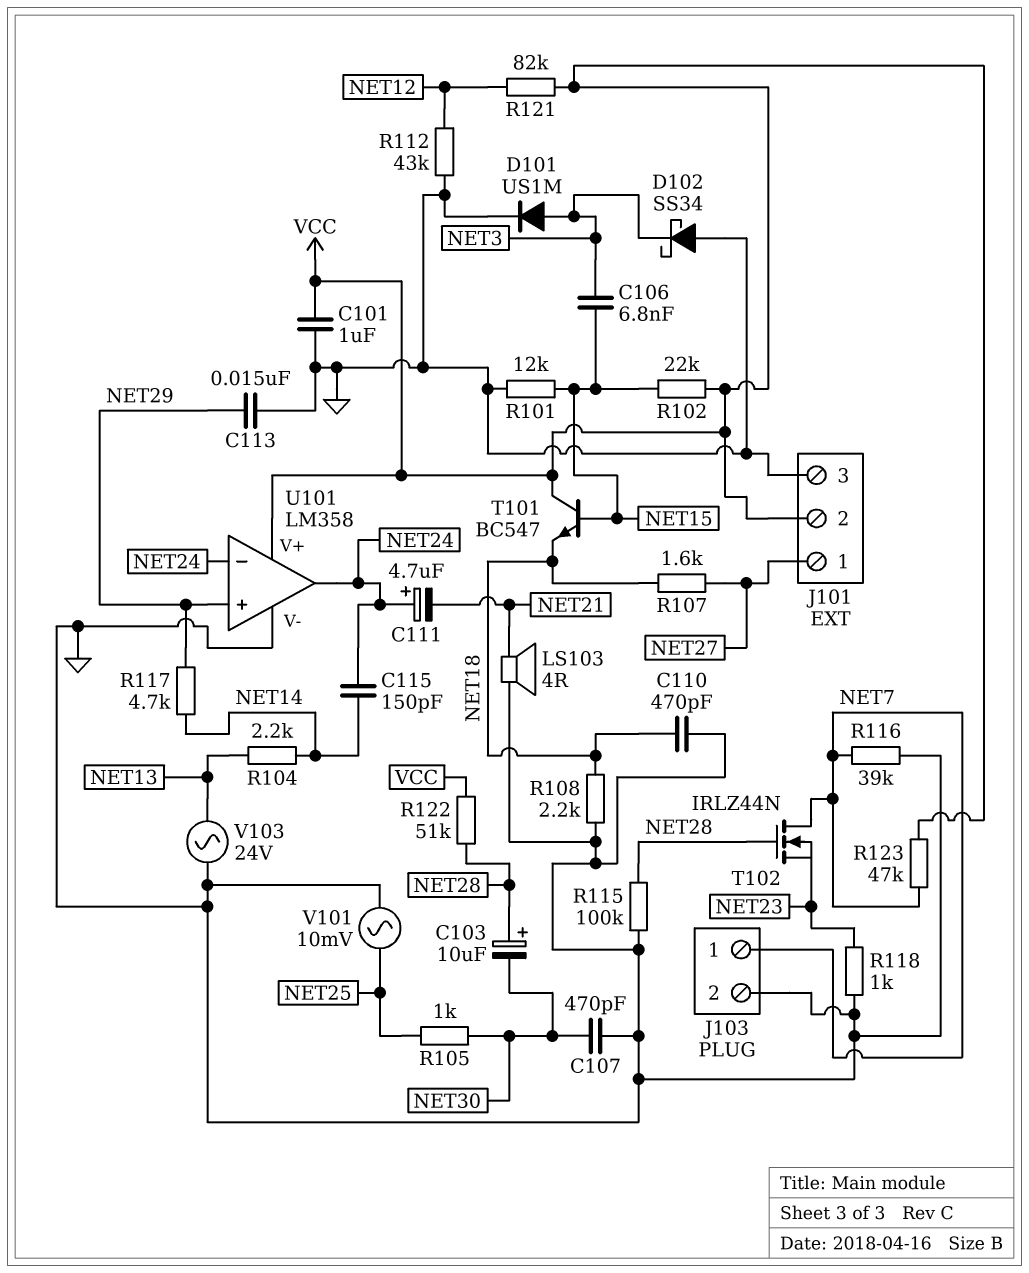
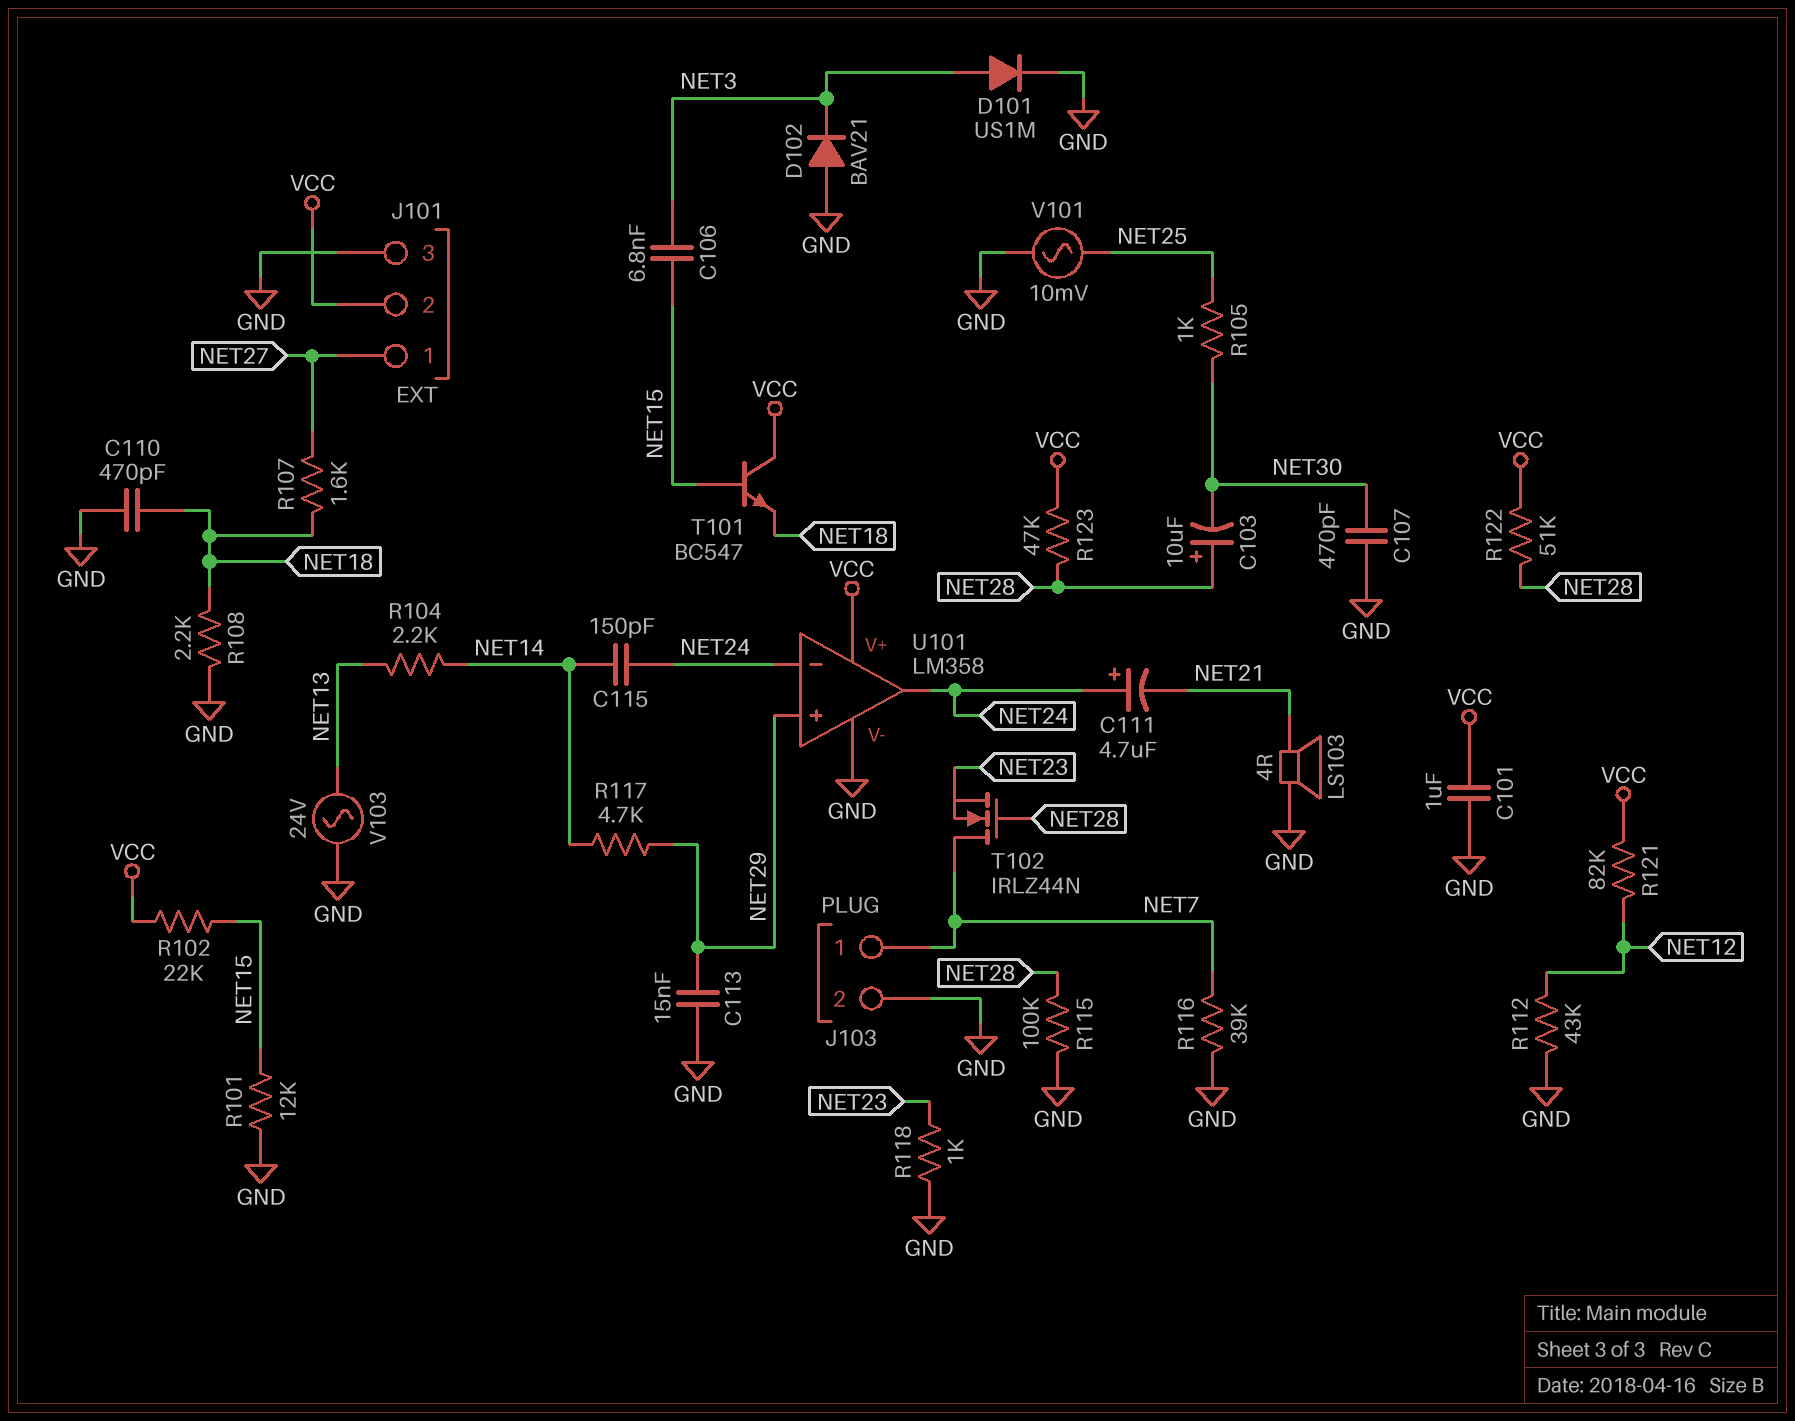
D102: schottky SS34 (A GND, K NET3) -> diode BAV21 (A GND, K NET3)
R123: 47k (NET7, VCC) -> 47k (NET28, VCC)

